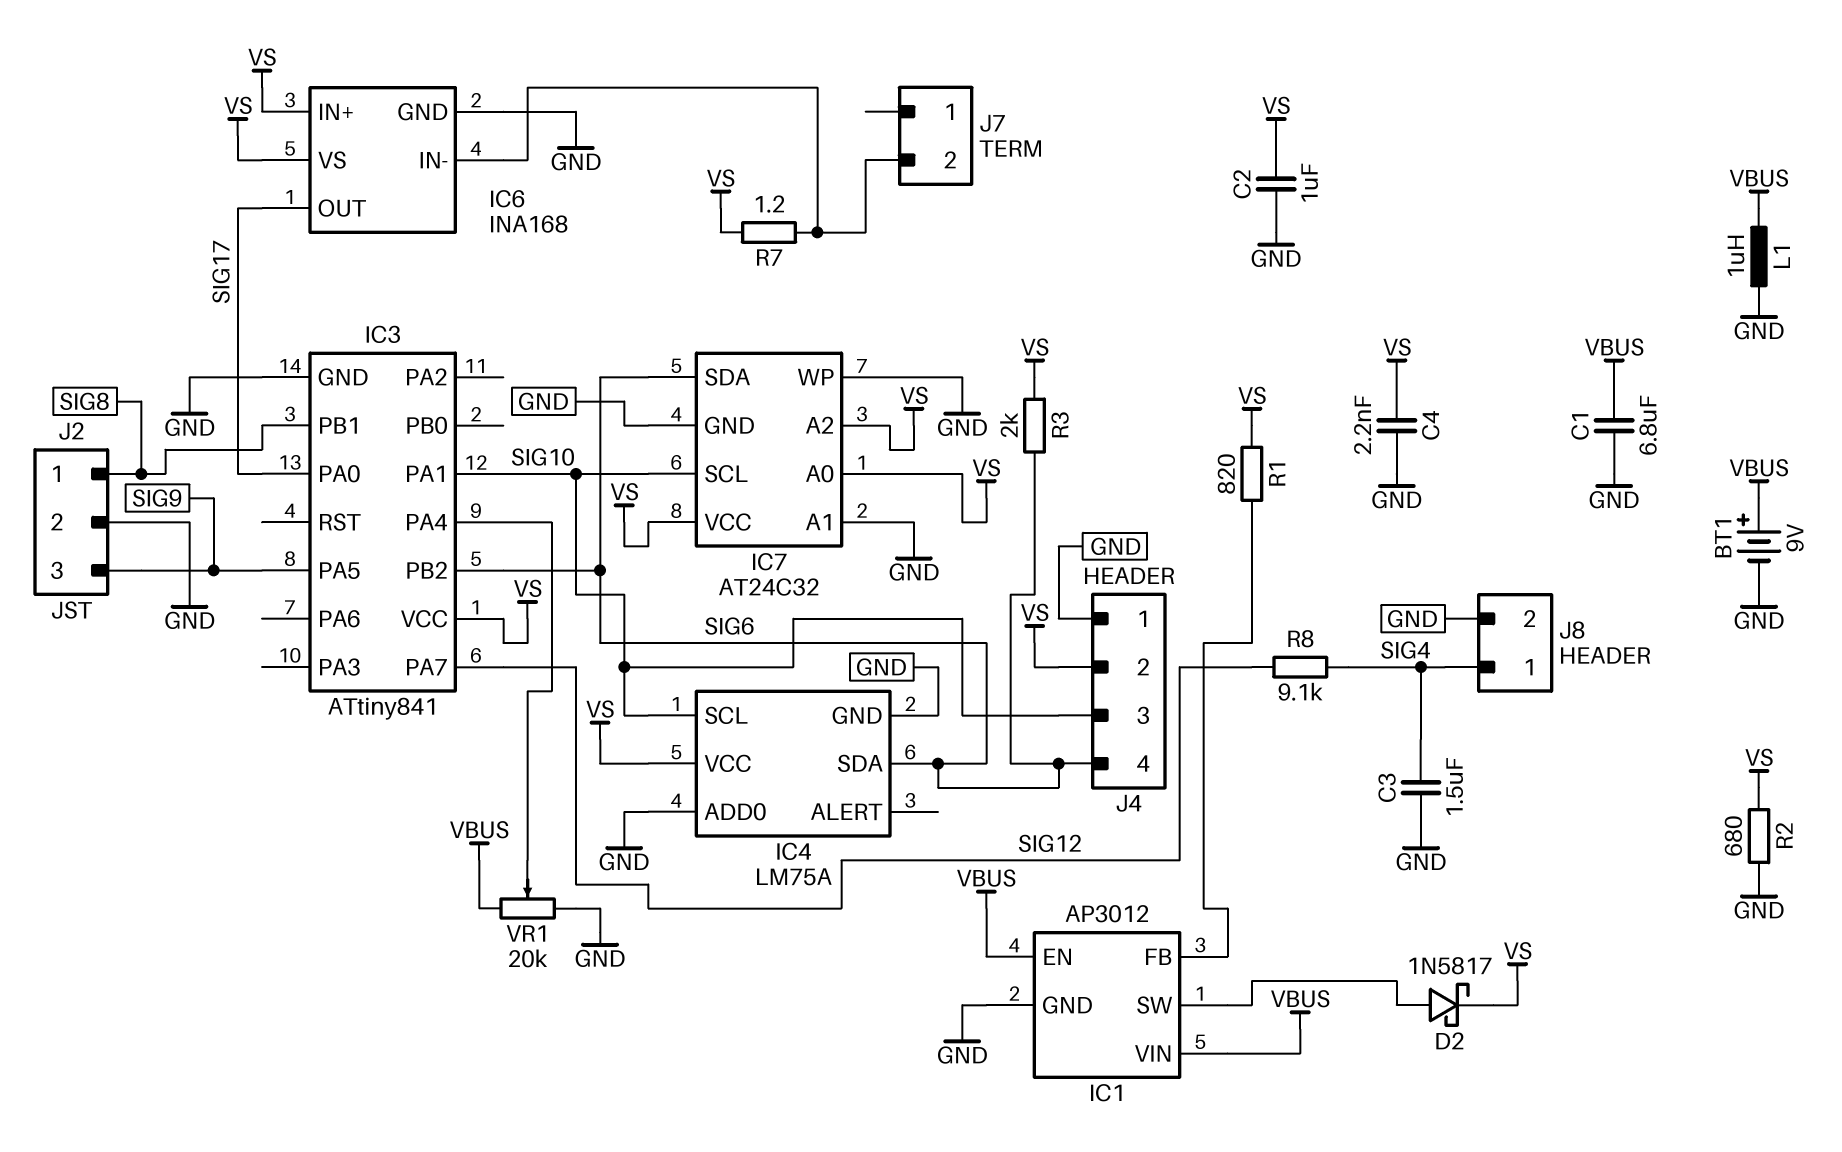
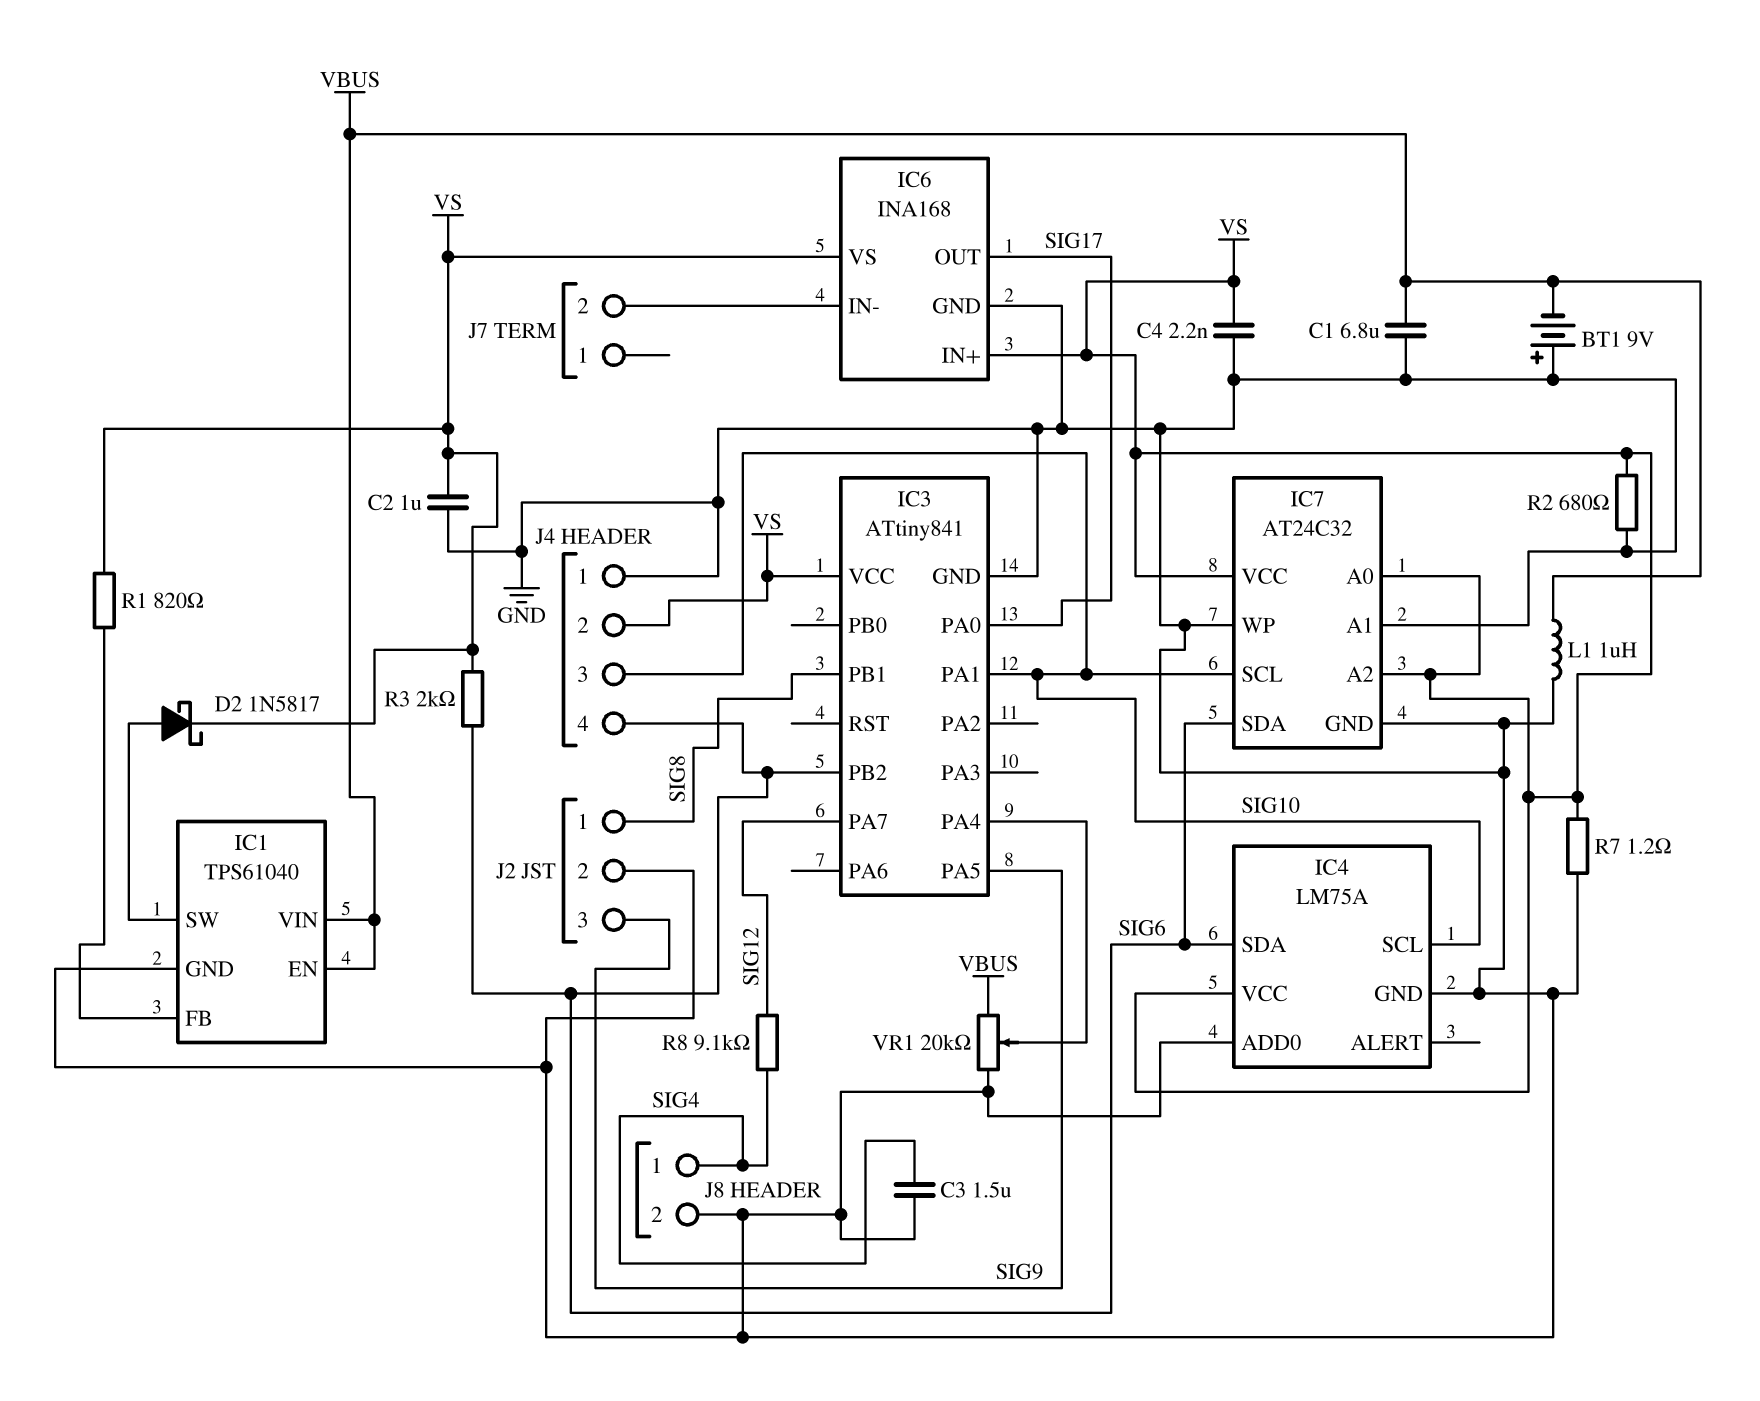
BT1: 9V (plus VBUS, minus GND) -> 9V (plus GND, minus VBUS)
IC1: AP3012 -> TPS61040
R7: 1.2 (IC6/IN-, VS) -> 1.2 (GND, VS)

